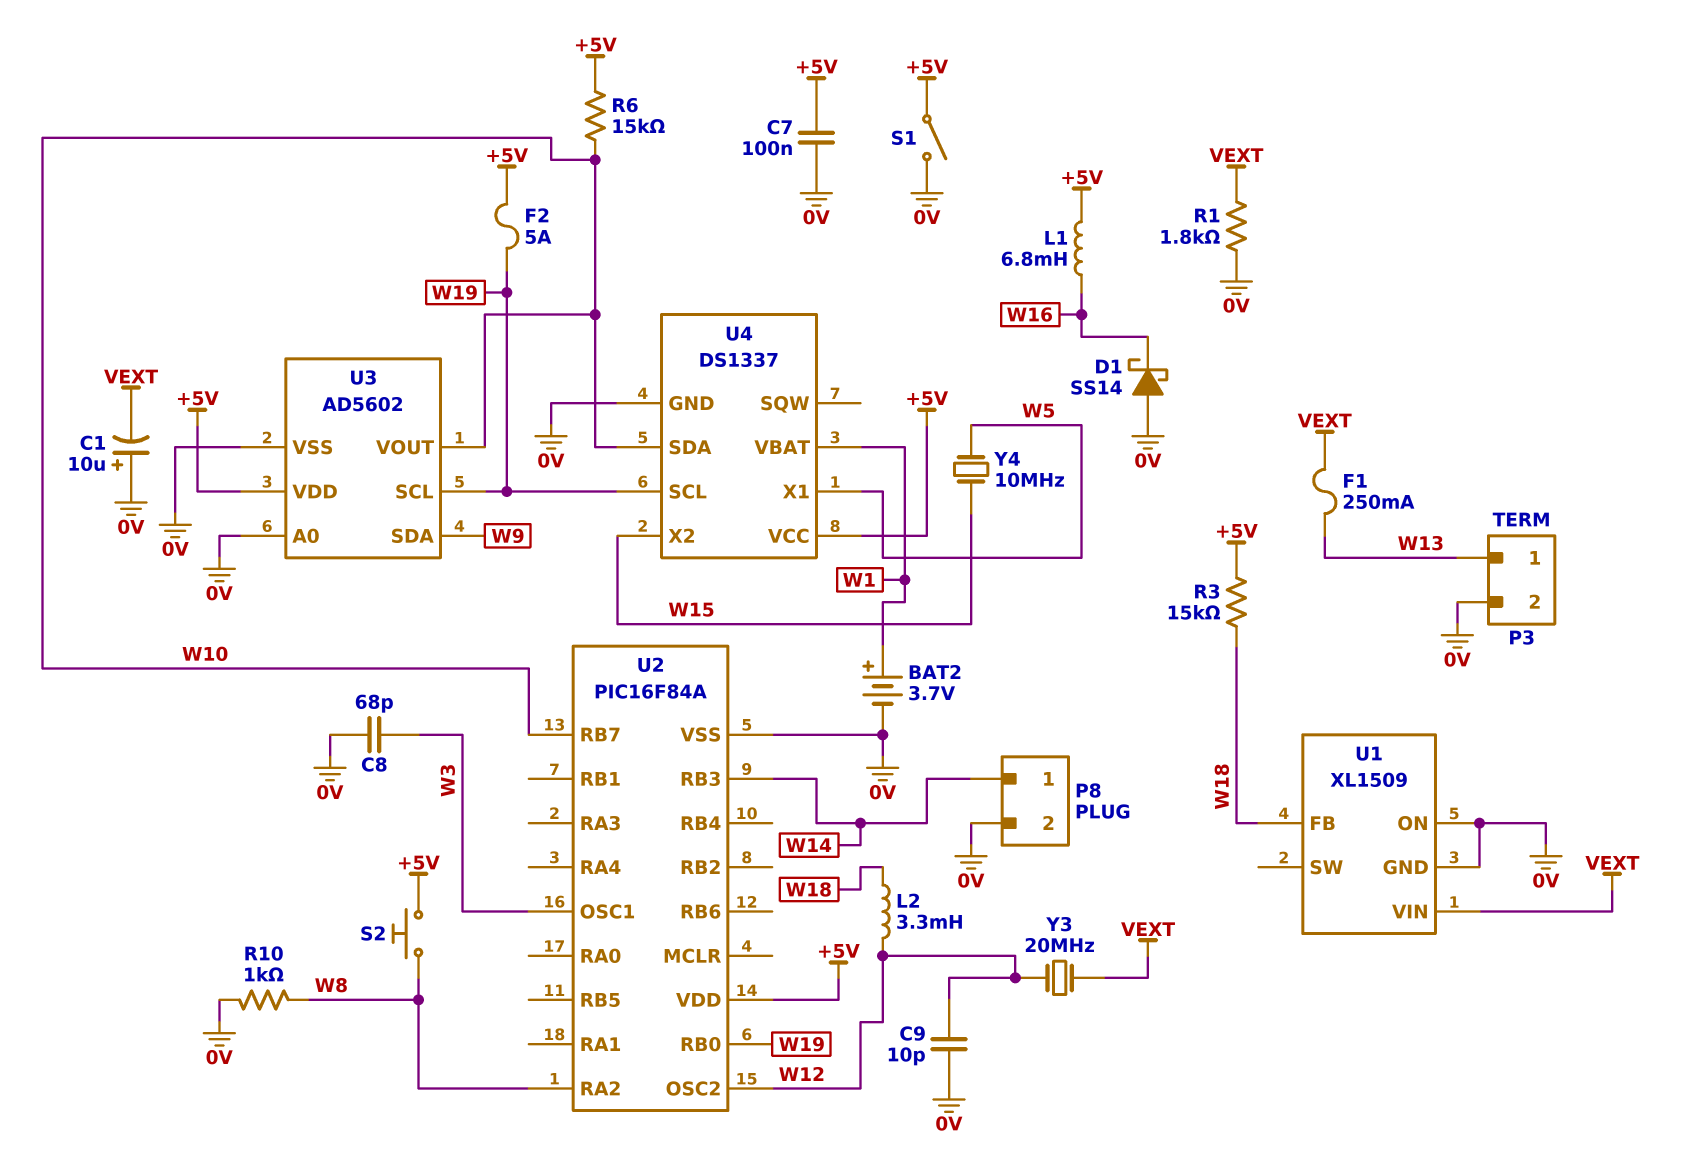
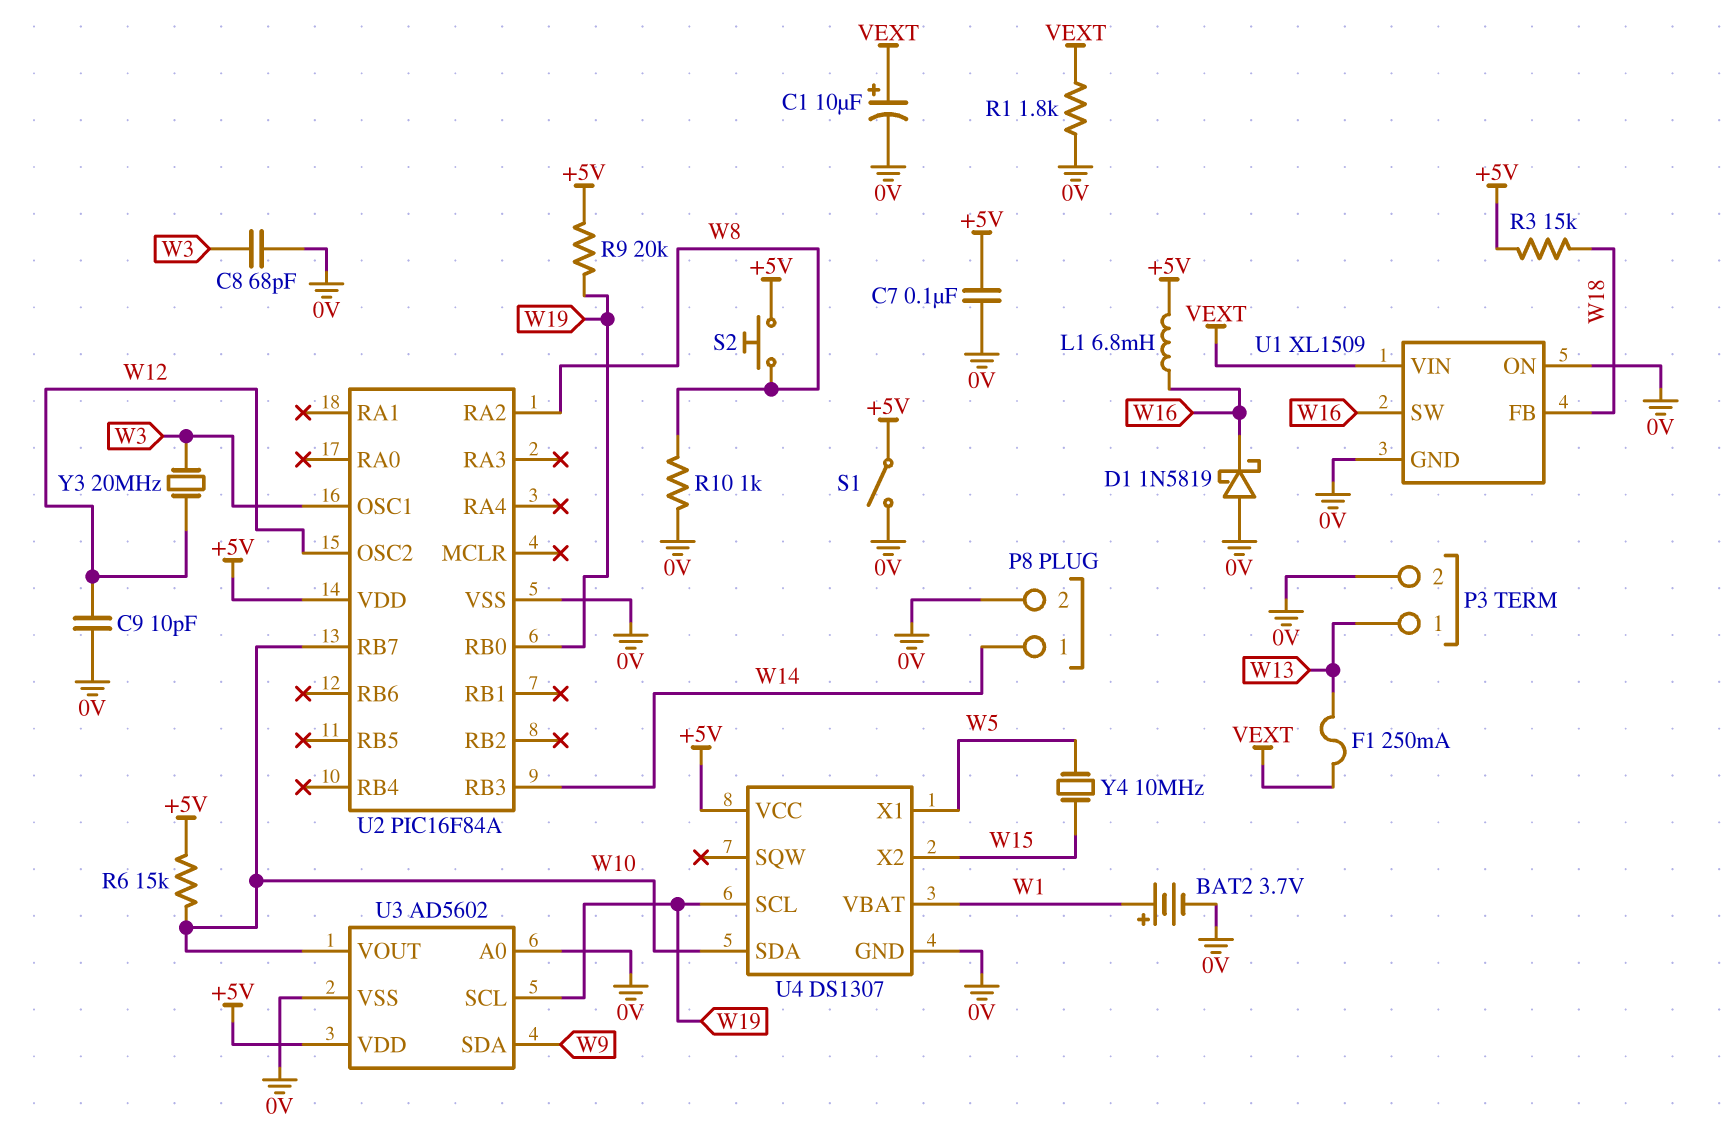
C1: 10uF (plus 0V, minus VEXT) -> 10uF (plus VEXT, minus 0V)
D1: schottky SS14 (A 0V, K W16) -> schottky 1N5819 (A 0V, K W16)
F2: 5A (+5V, W19) -> none
L2: 3.3mH (W12, W18) -> none
R9: none -> 20k (+5V, W19)
U1 pin SW: none -> W16
U4: DS1337 -> DS1307
Y3: 20MHz (VEXT, W12) -> 20MHz (W3, W12)

